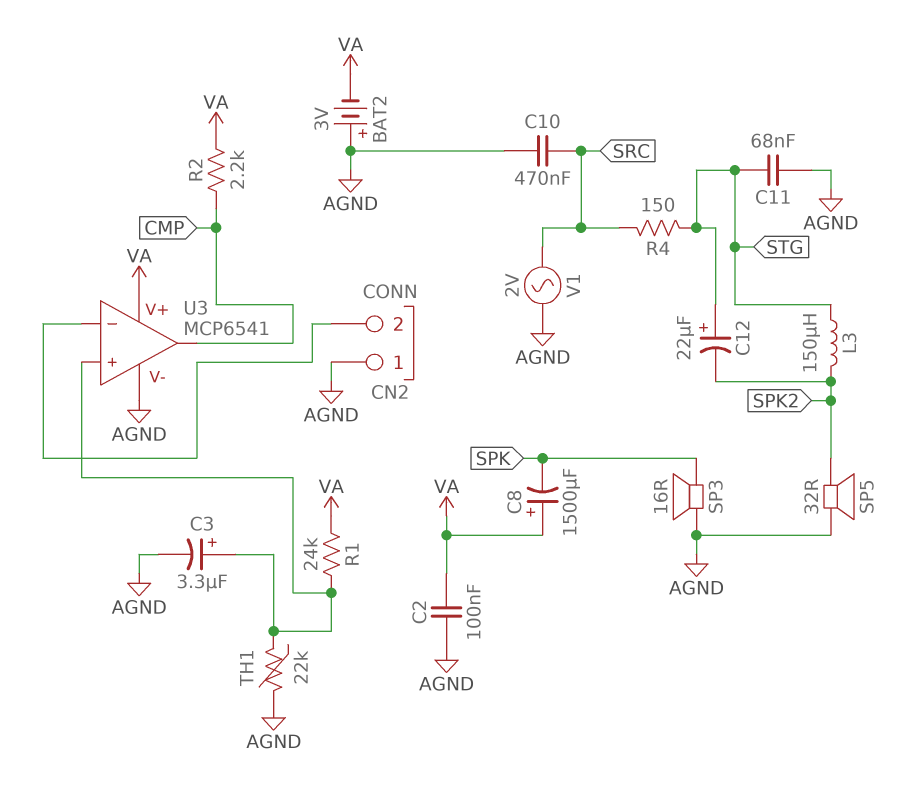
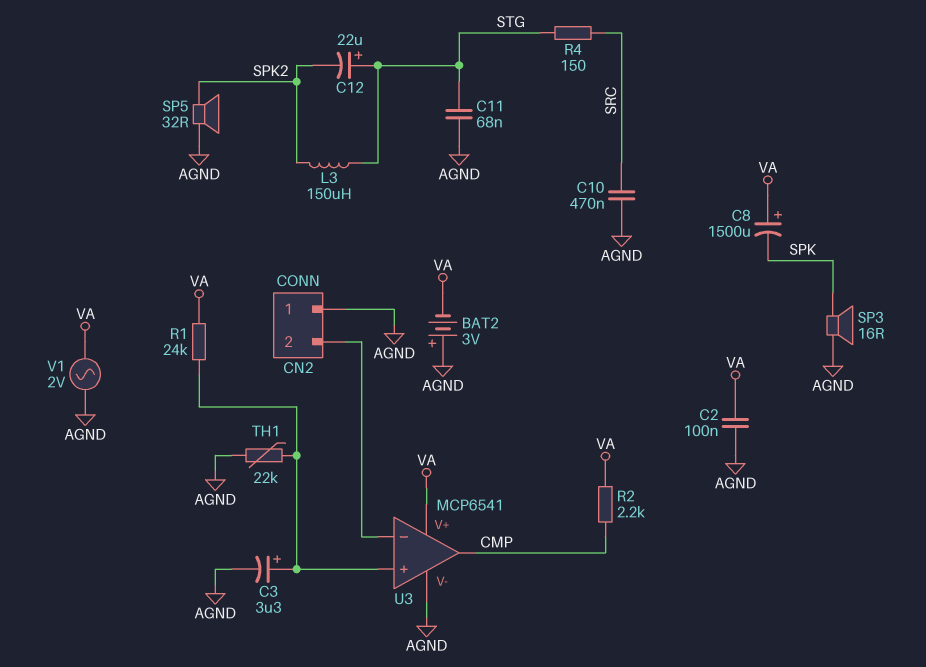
V1: AC 2V (AGND, SRC) -> AC 2V (AGND, VA)

